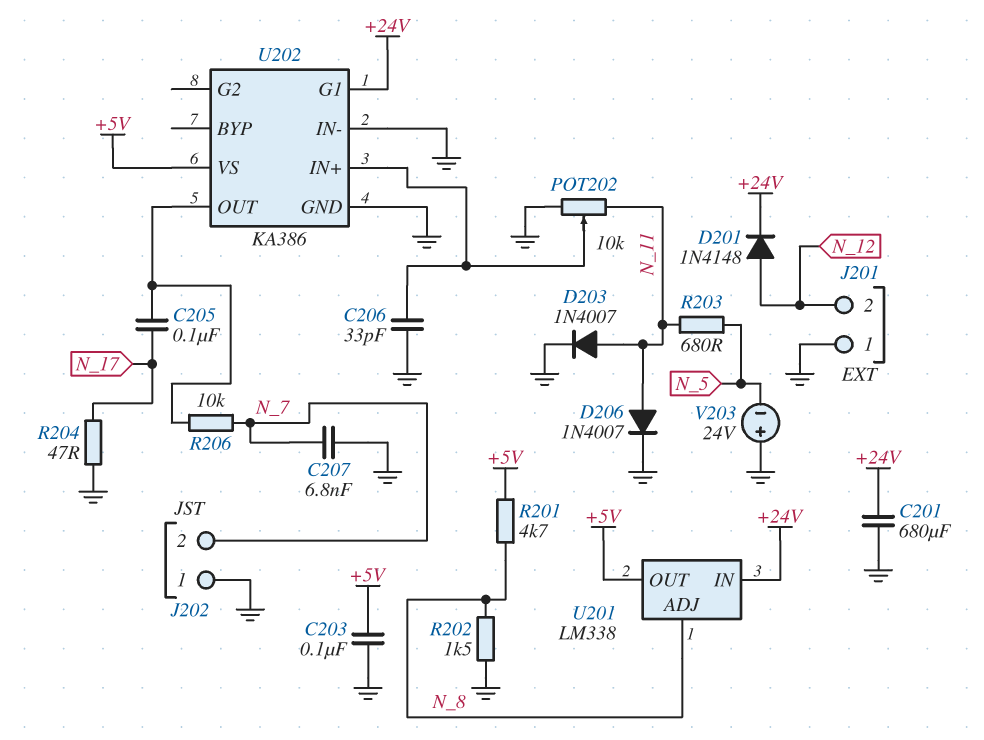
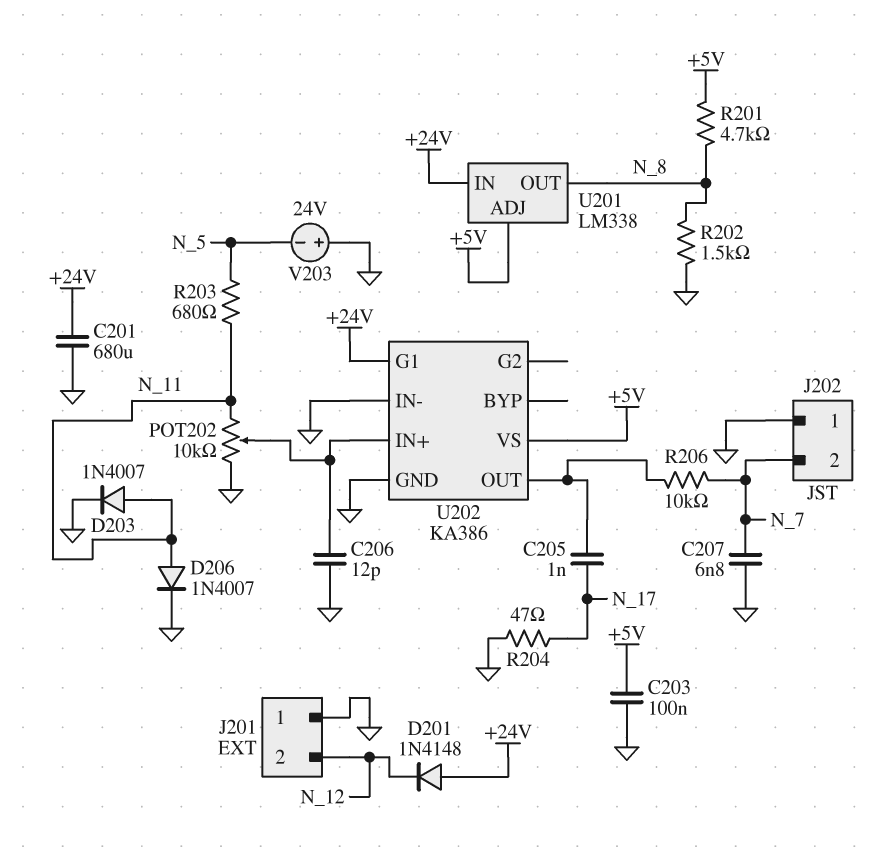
C205: 100nF (N_17, U202/OUT) -> 1nF (N_17, U202/OUT)
C206: 33pF (GND, U202/IN+) -> 12pF (GND, U202/IN+)
D201: diode 1N4148 (A N_12, K +24V) -> diode 1N4148 (A +24V, K N_12)
U201 pin ADJ: N_8 -> +5V
U201 pin OUT: +5V -> N_8

